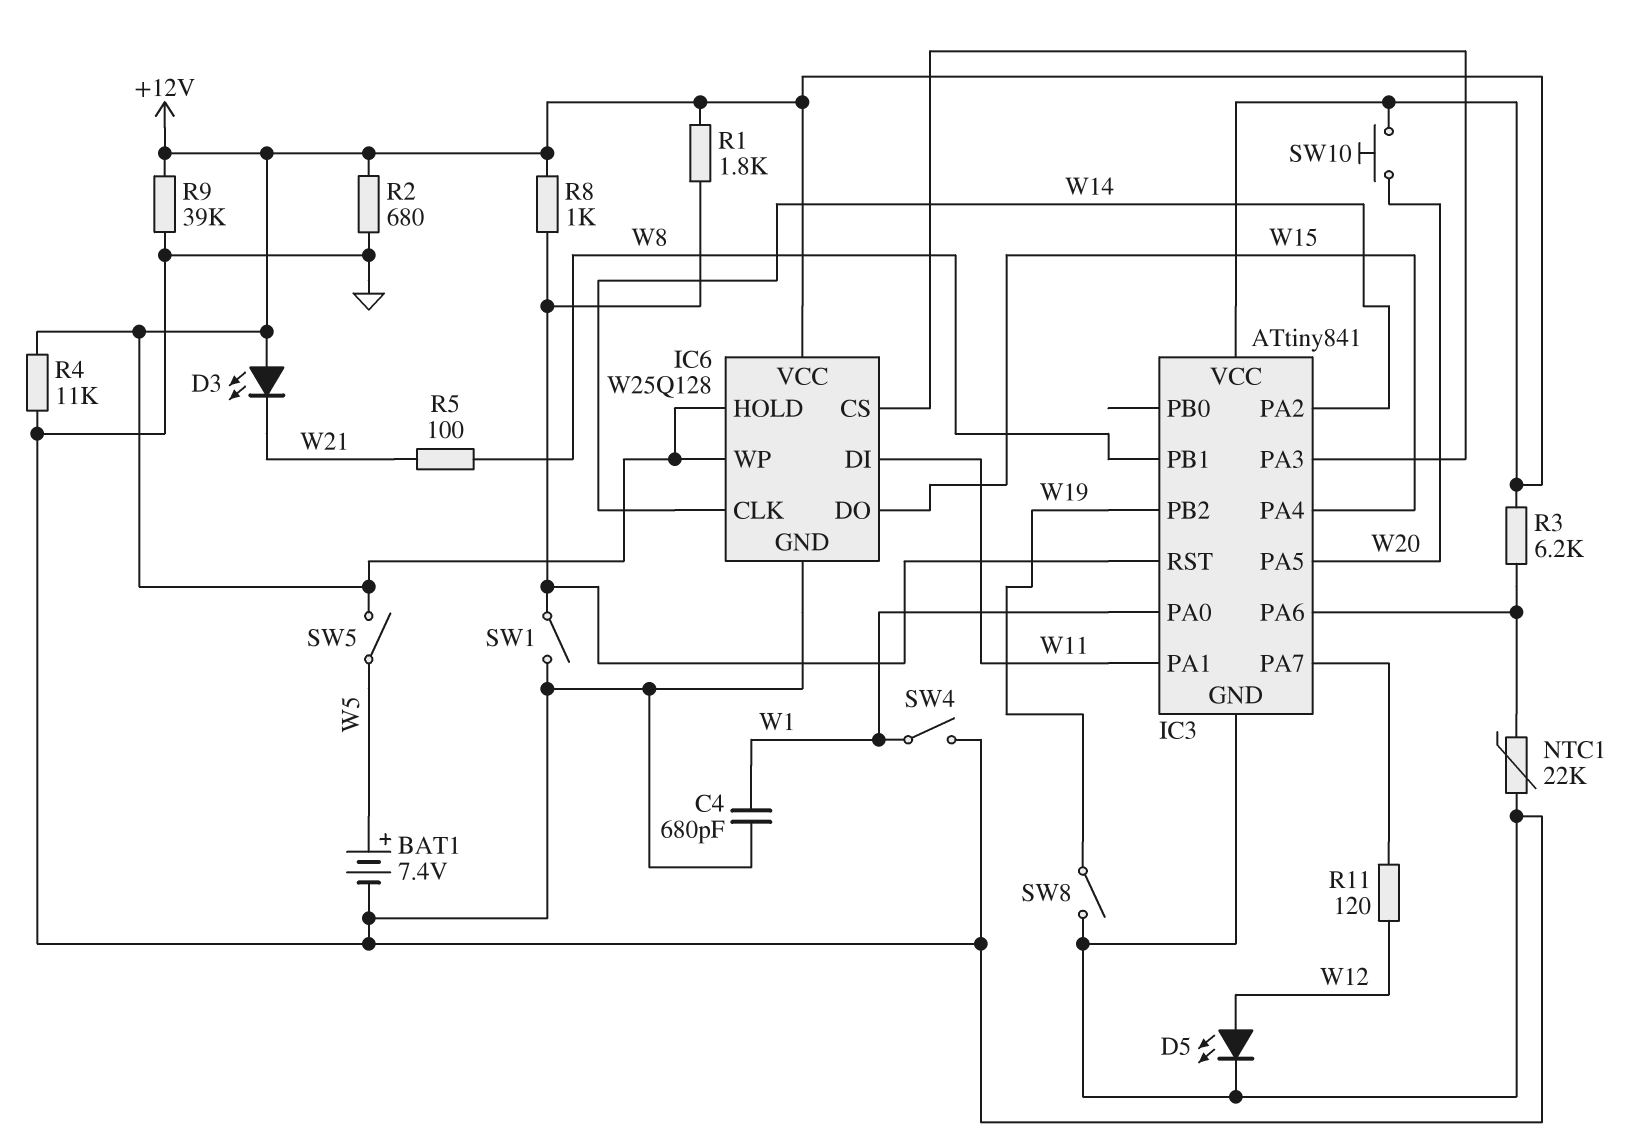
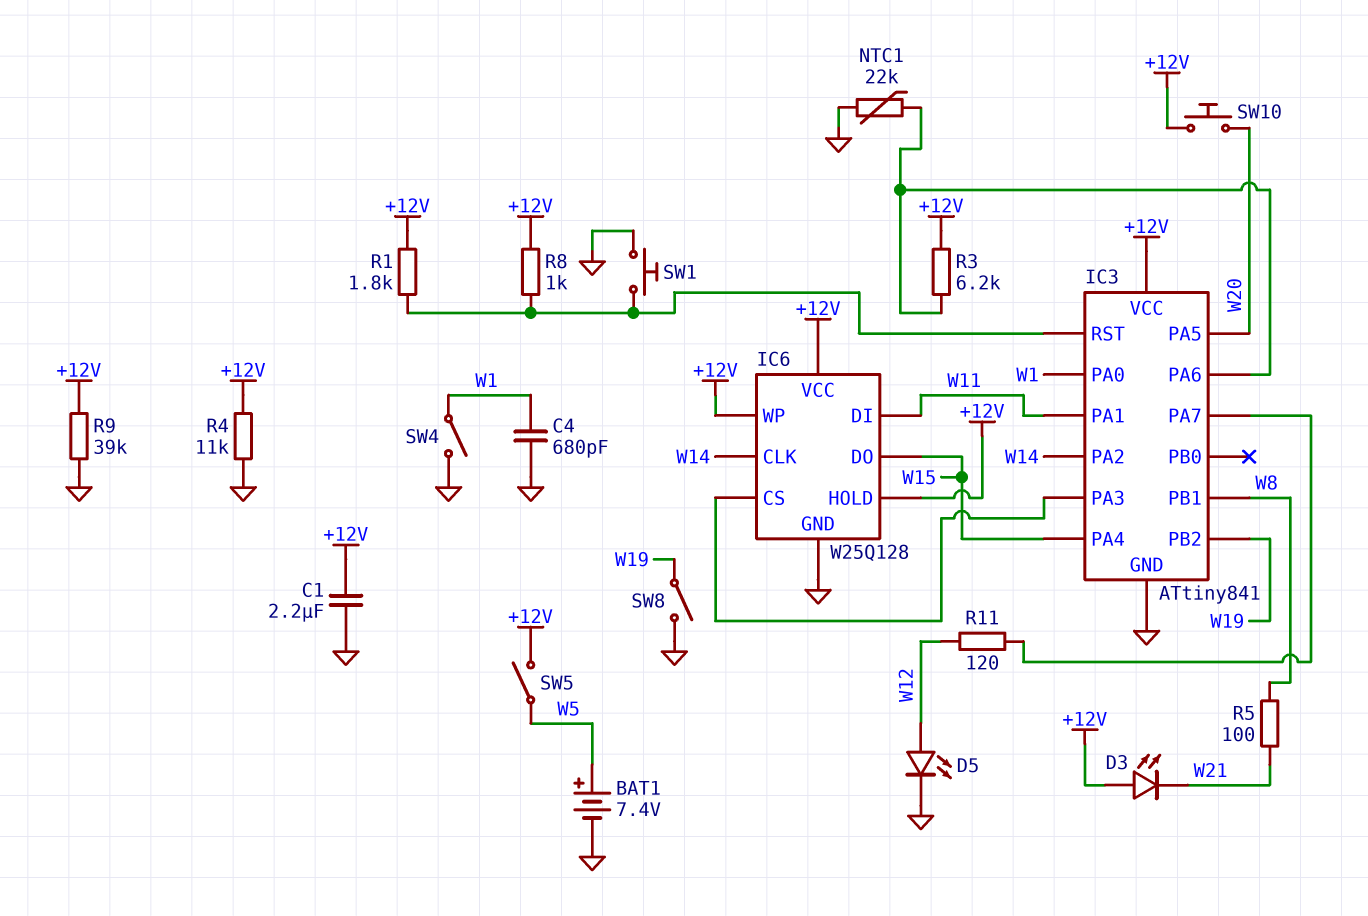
C1: none -> 2.2uF (+12V, GND)
R2: 680 (+12V, GND) -> none
SW1: switch (GND, IC3/RST) -> button (GND, IC3/RST)

